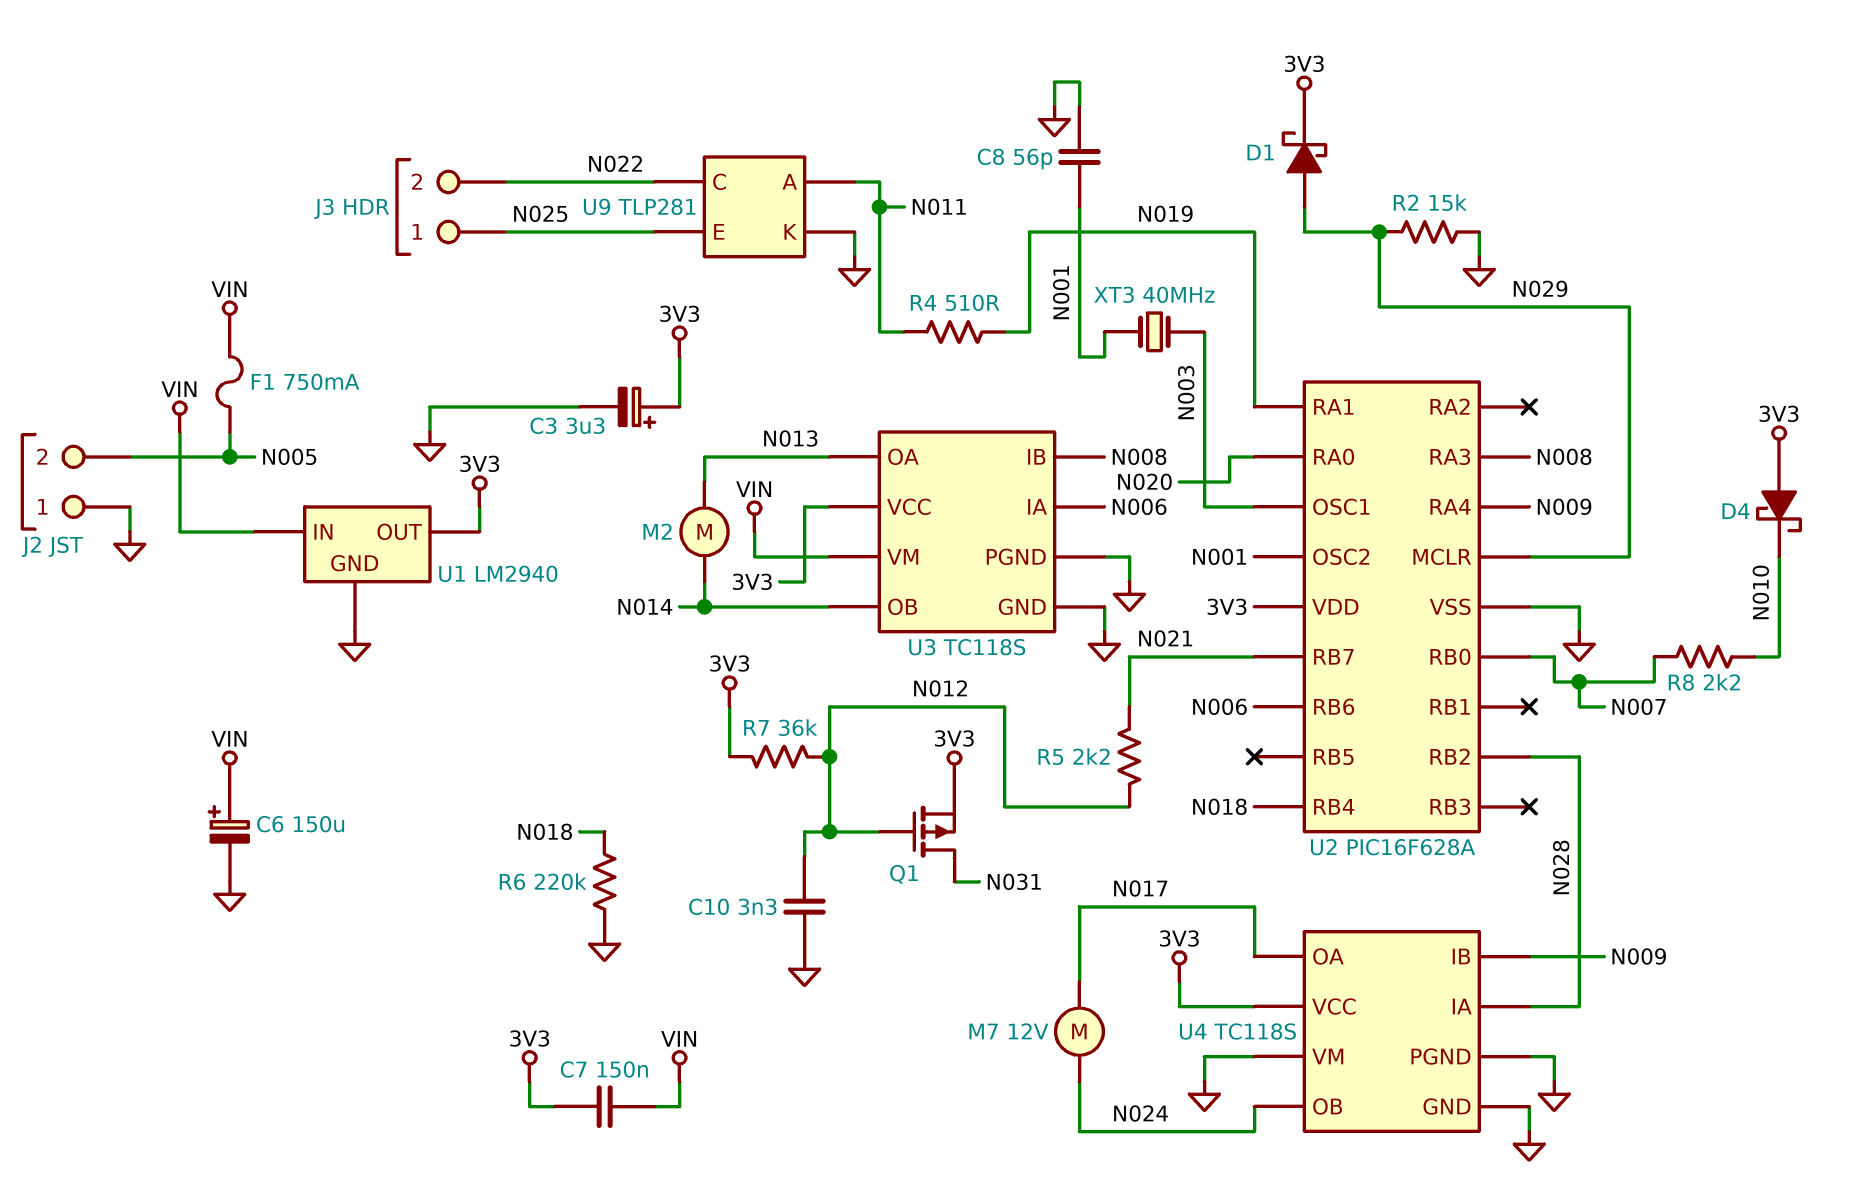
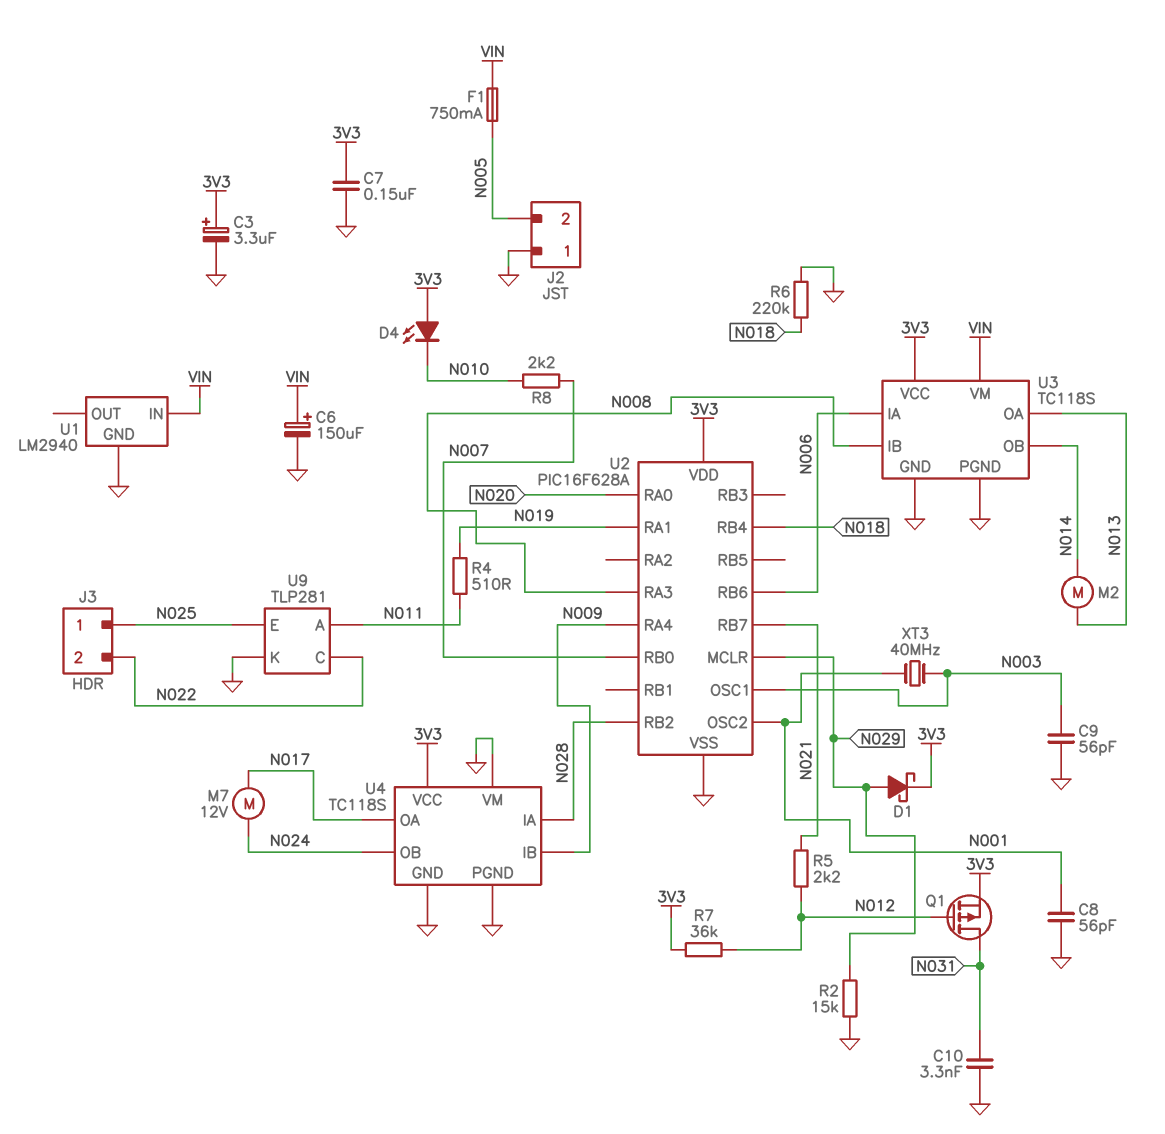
C7: 150nF (3V3, VIN) -> 150nF (3V3, GND)
C9: none -> 56pF (GND, N003)
C10: 3.3nF (GND, N012) -> 3.3nF (GND, N031)
D4: schottky (A 3V3, K N010) -> LED (A 3V3, K N010)
U1 pin OUT: 3V3 -> none

